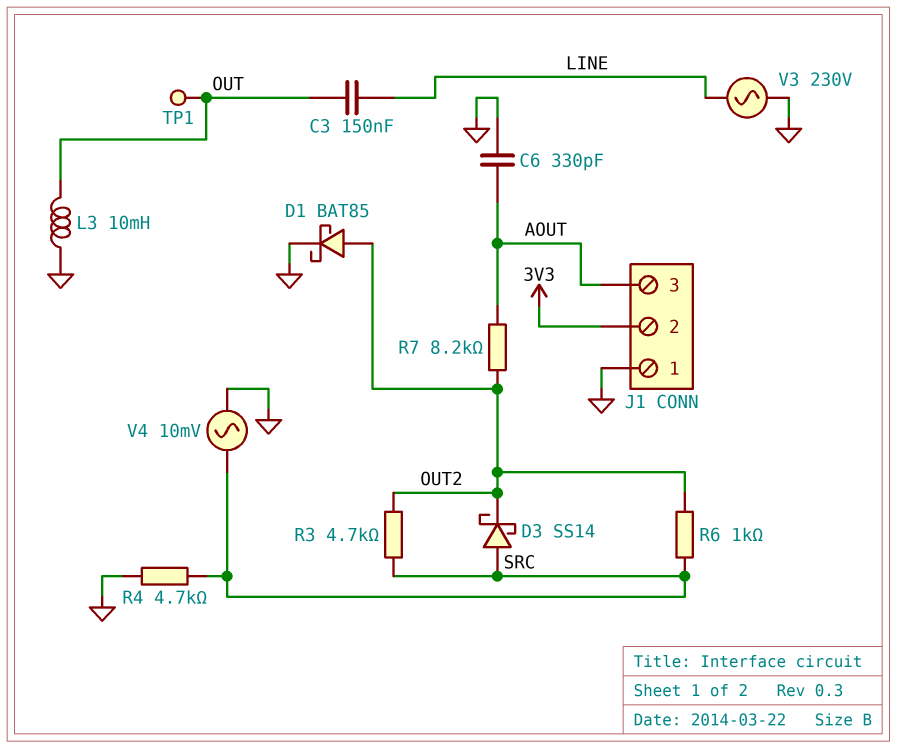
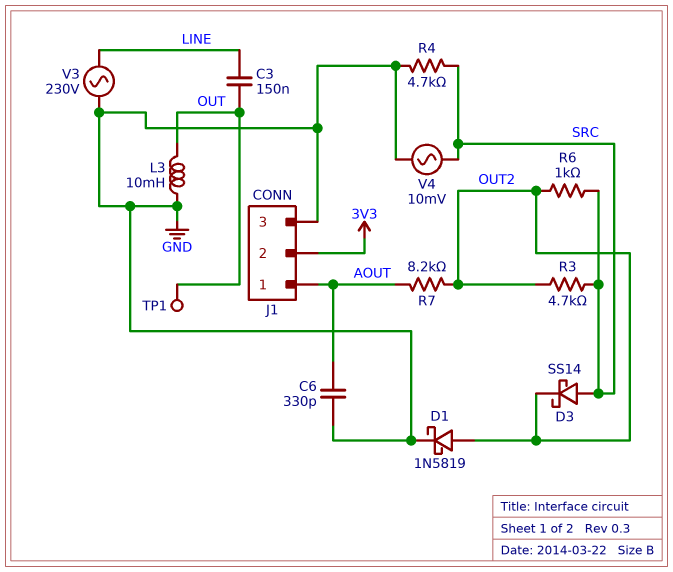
D1: schottky BAT85 (A OUT2, K GND) -> schottky 1N5819 (A OUT2, K GND)
J1 pin 1: GND -> AOUT
J1 pin 3: AOUT -> GND

